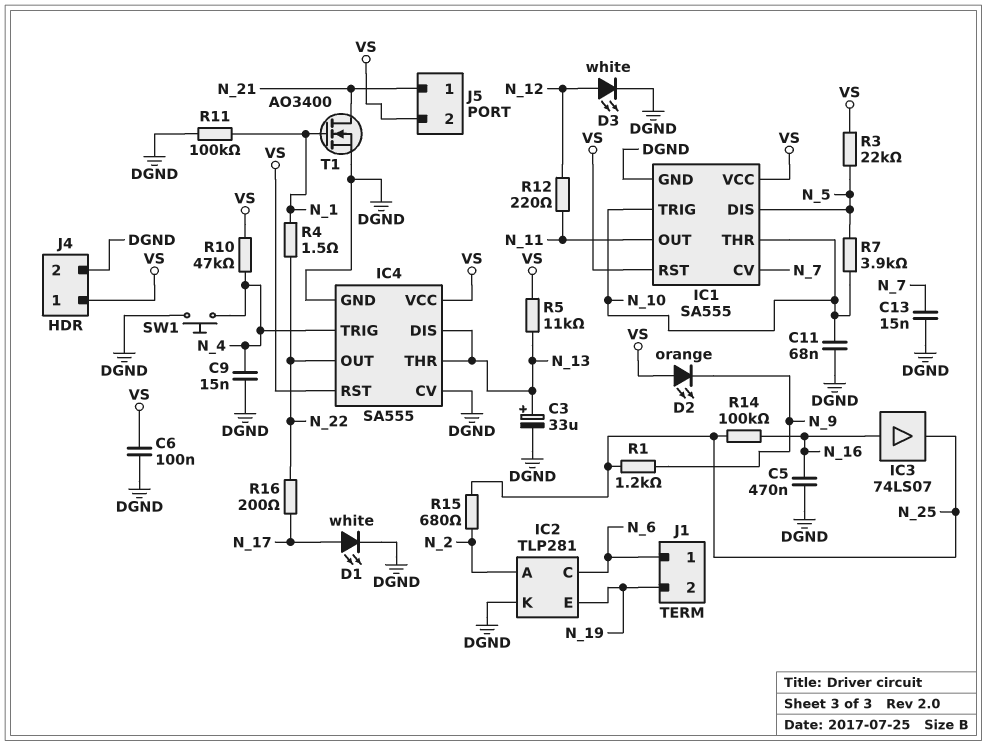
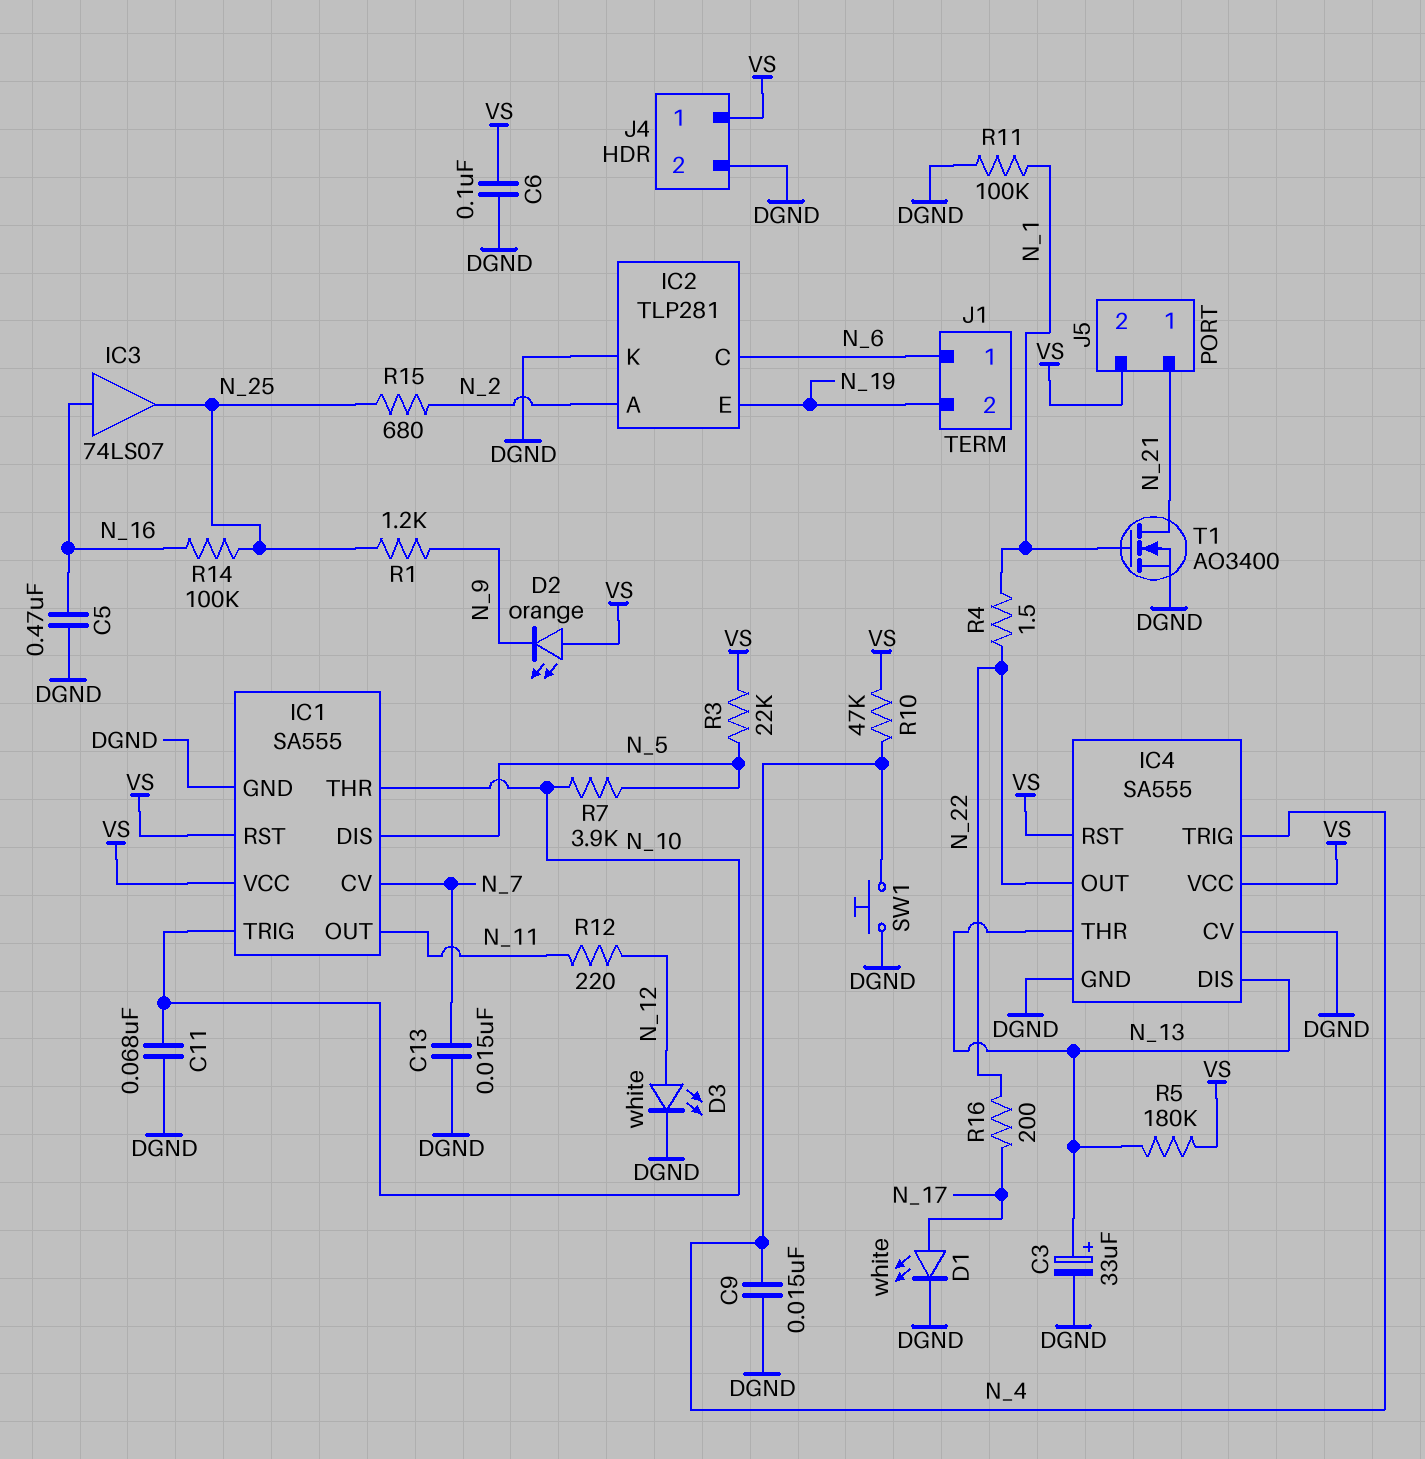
R5: 11k (N_13, VS) -> 180k (N_13, VS)

